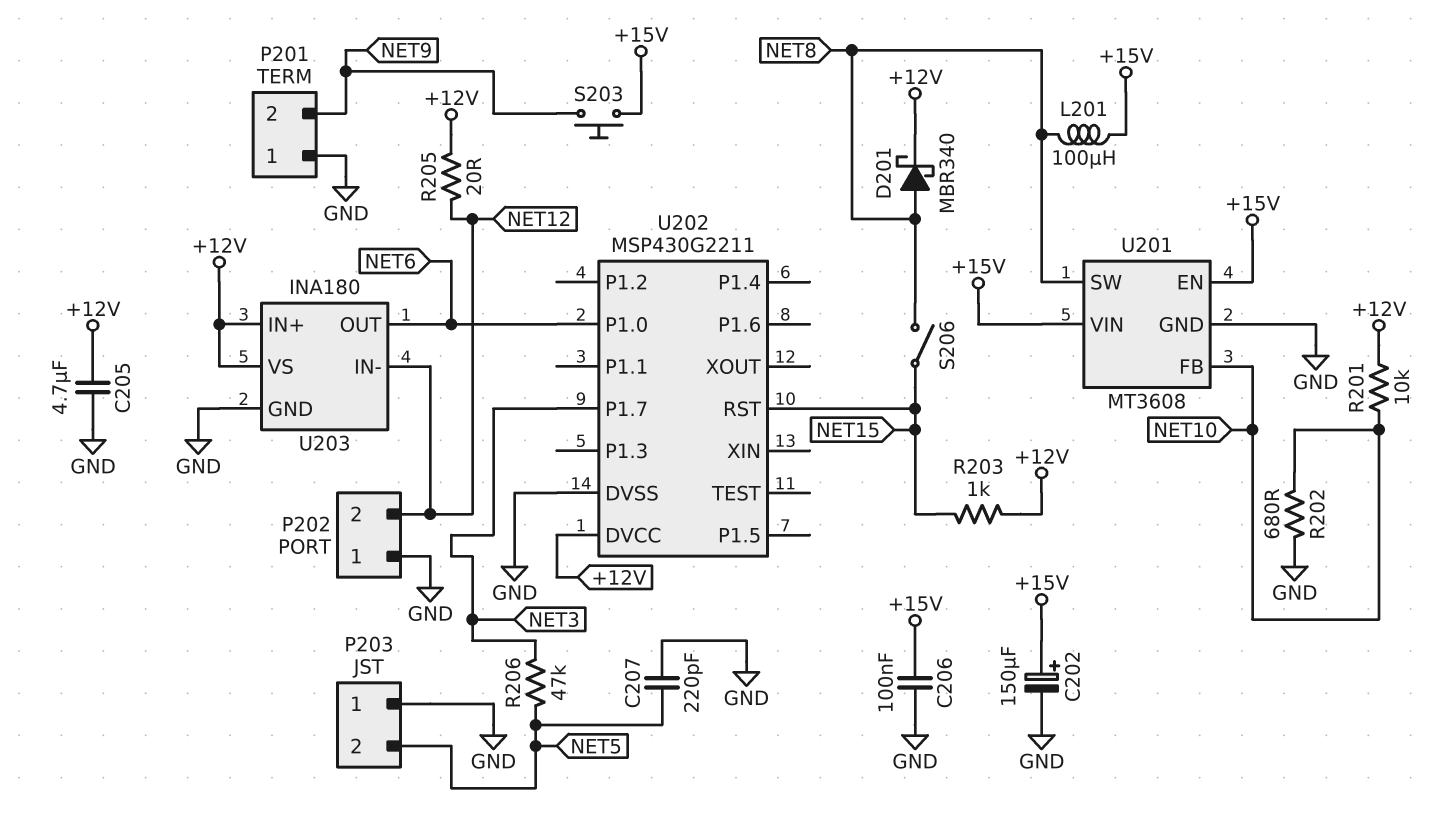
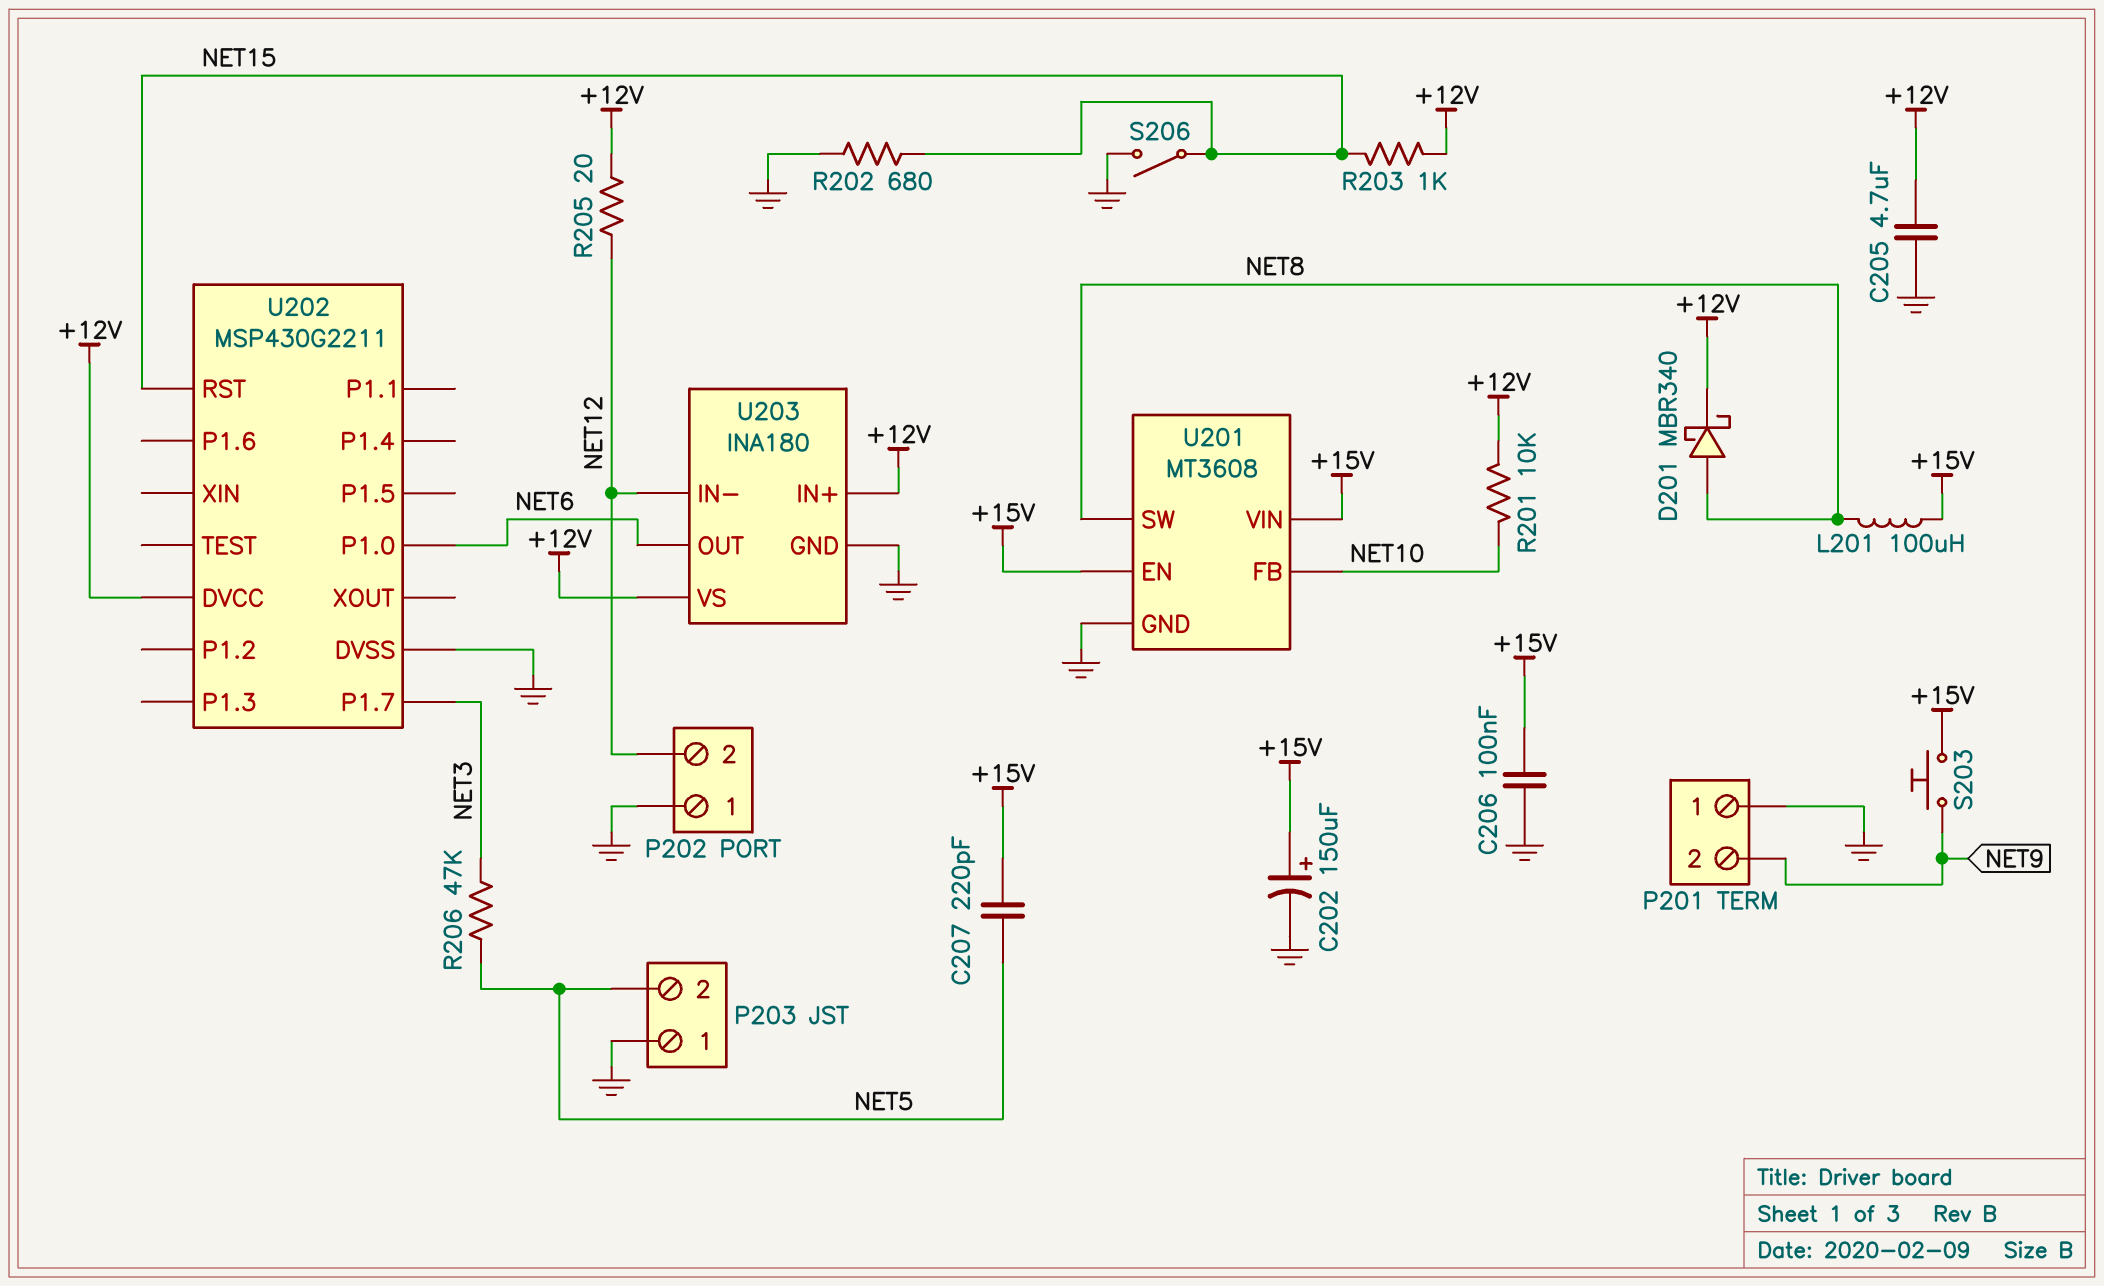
C207: 220pF (GND, NET5) -> 220pF (+15V, NET5)
R202: 680 (GND, NET10) -> 680 (GND, NET15)
S206: switch (NET8, NET15) -> switch (GND, NET15)

